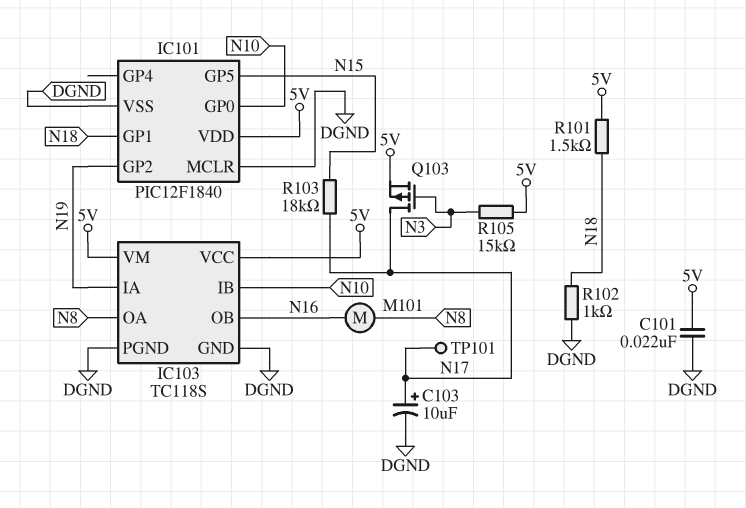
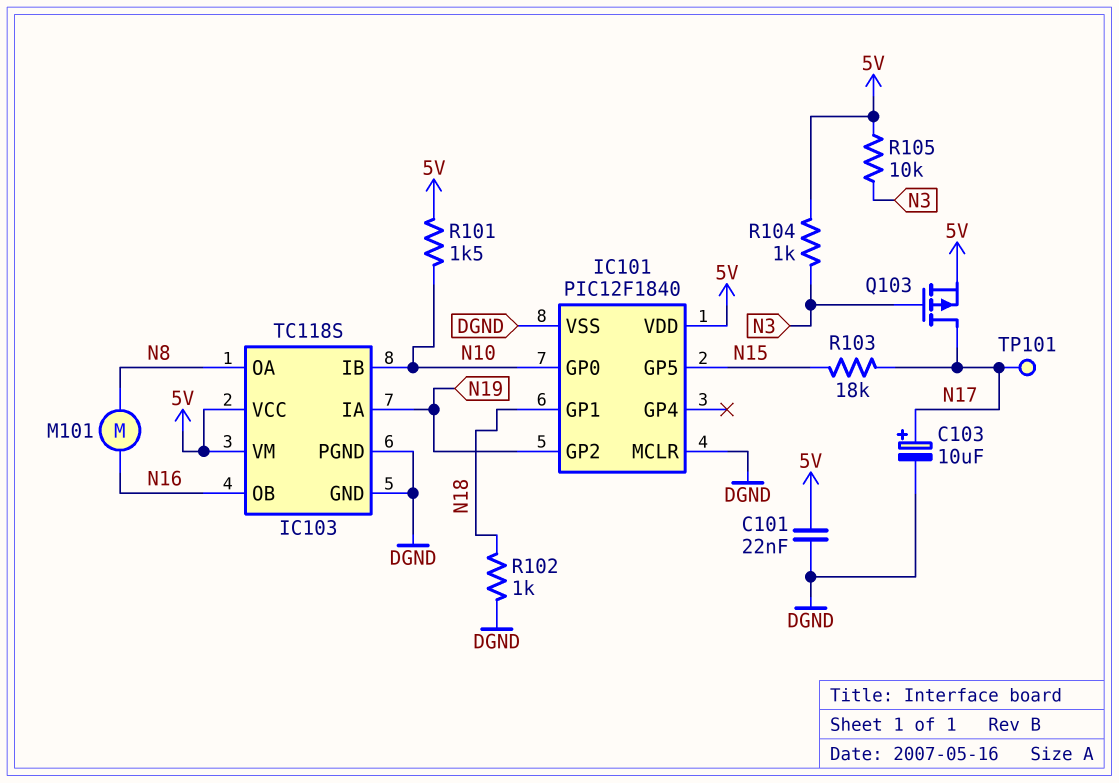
R101: 1.5k (5V, N18) -> 1.5k (5V, N10)
R104: none -> 1k (5V, N3)
R105: 15k (5V, N3) -> 10k (5V, N3)

